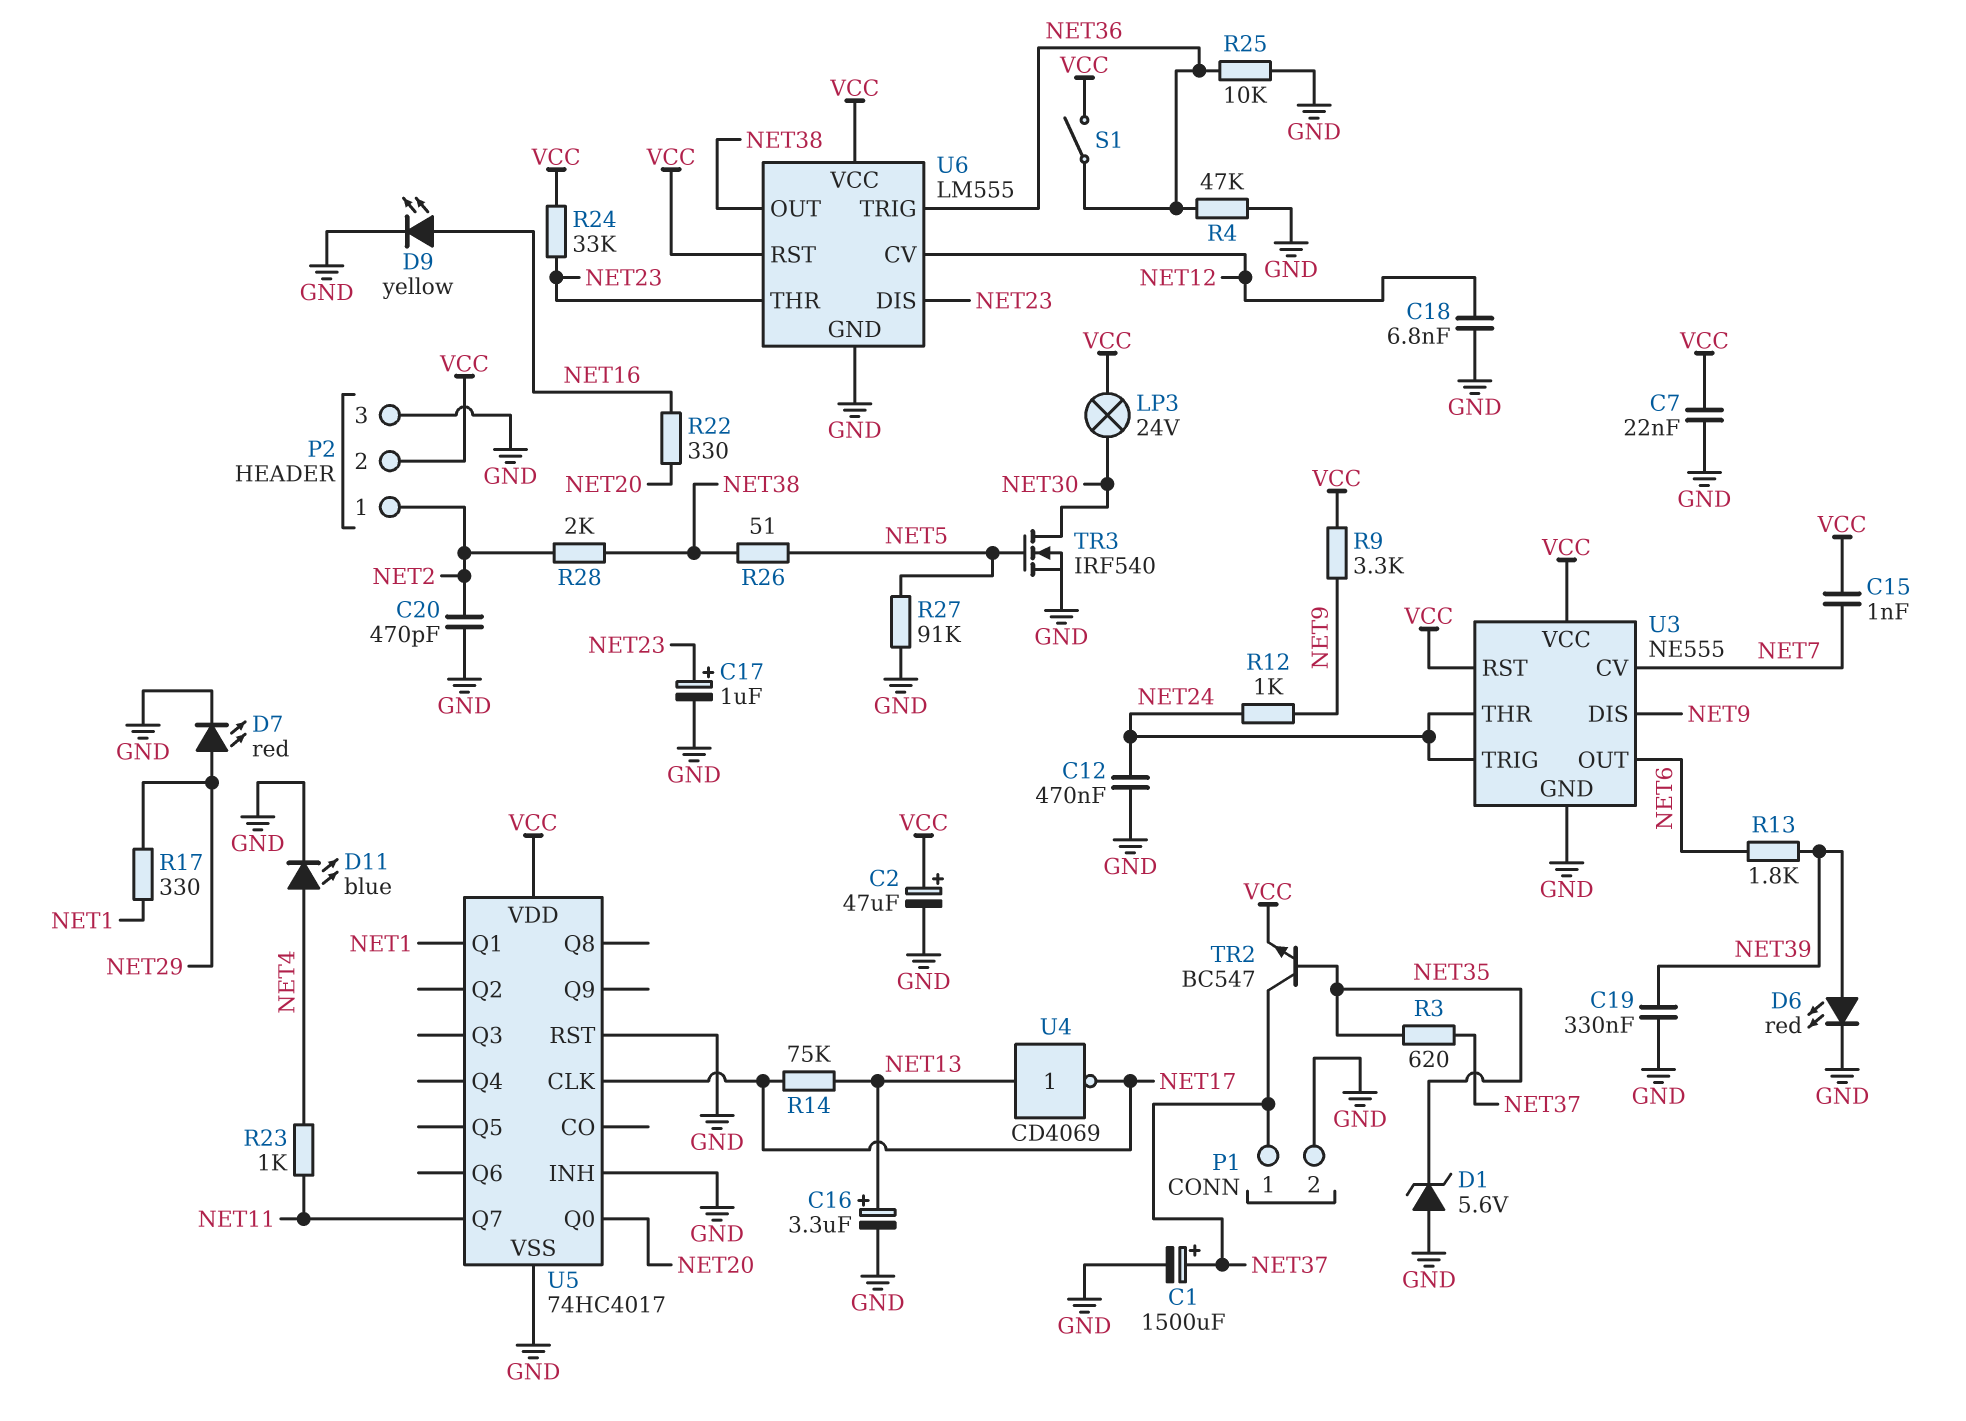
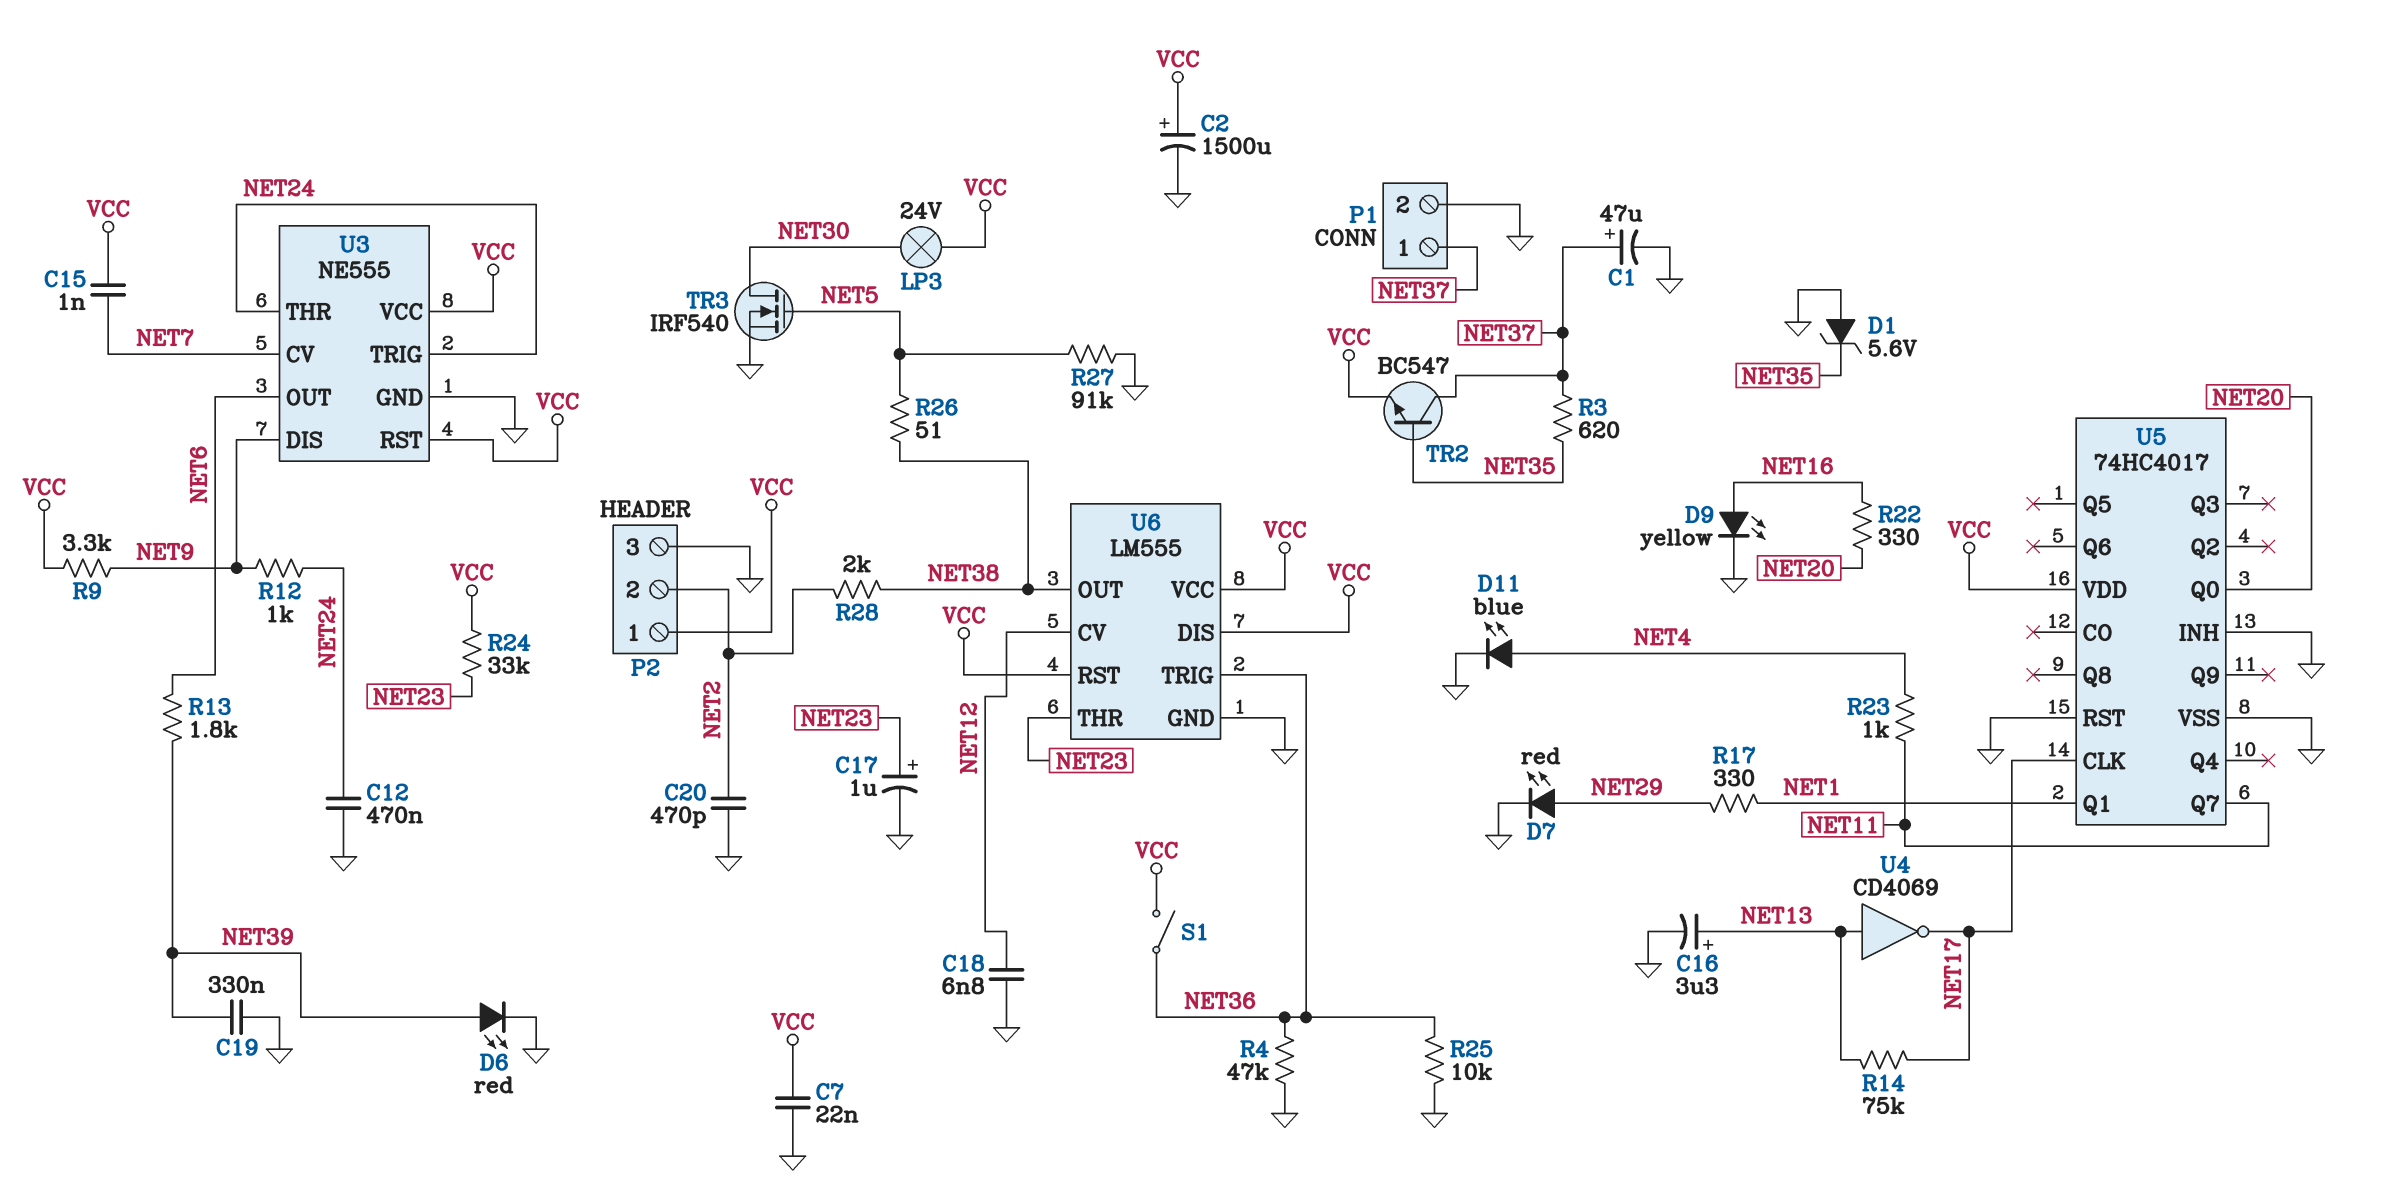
C1: 1500uF (plus NET37, minus GND) -> 47uF (plus NET37, minus GND)
C2: 47uF (plus VCC, minus GND) -> 1500uF (plus VCC, minus GND)
P2 pin 1: NET2 -> VCC
P2 pin 2: VCC -> NET2
U6 pin DIS: NET23 -> VCC

